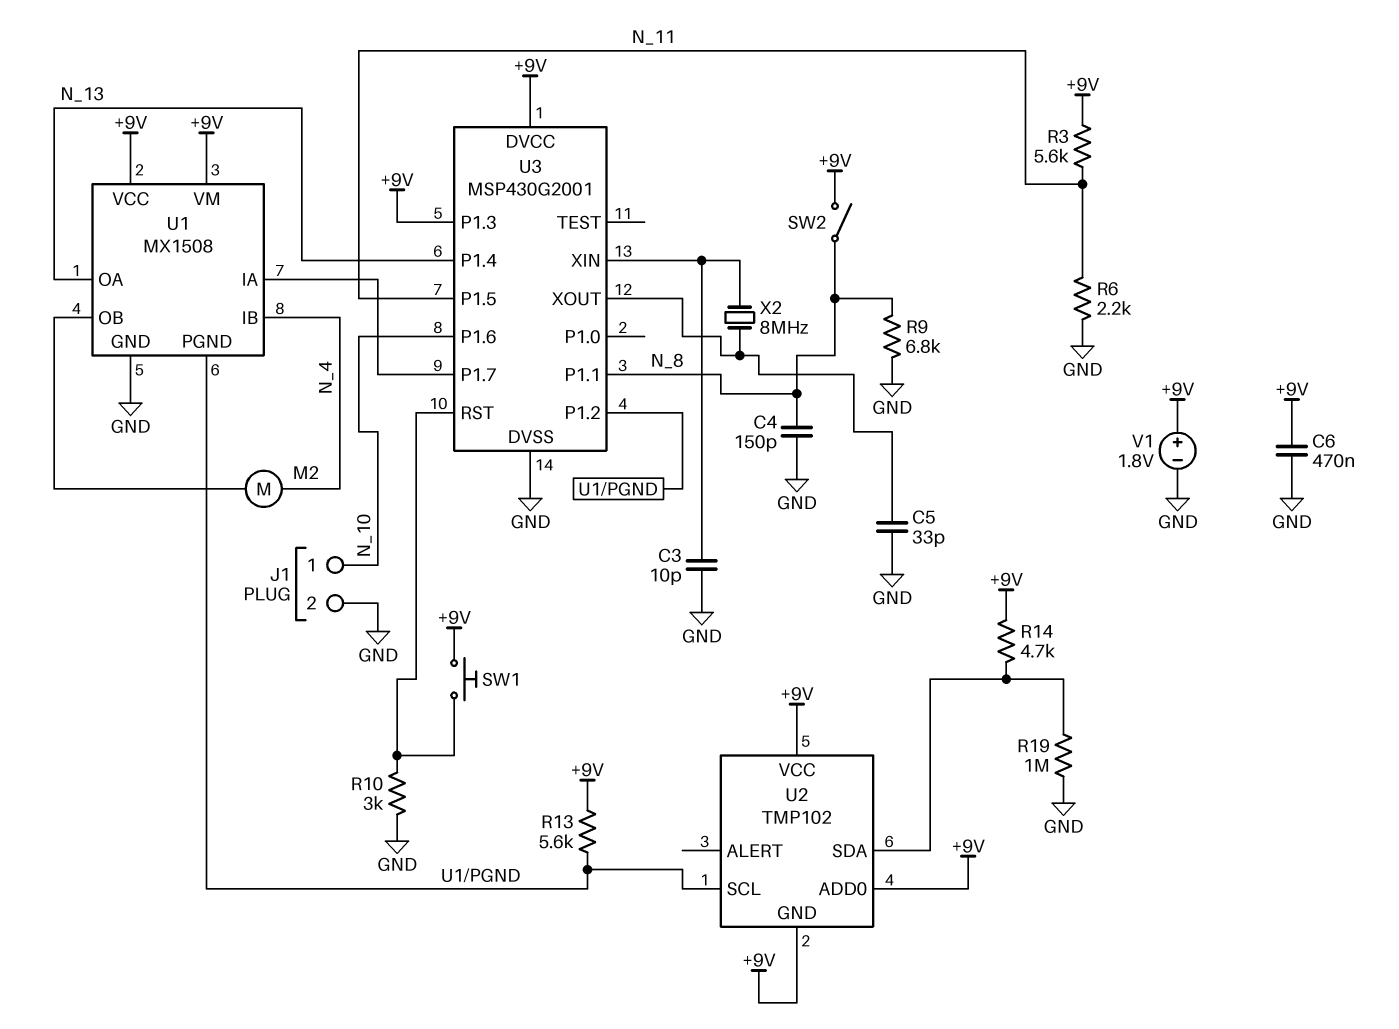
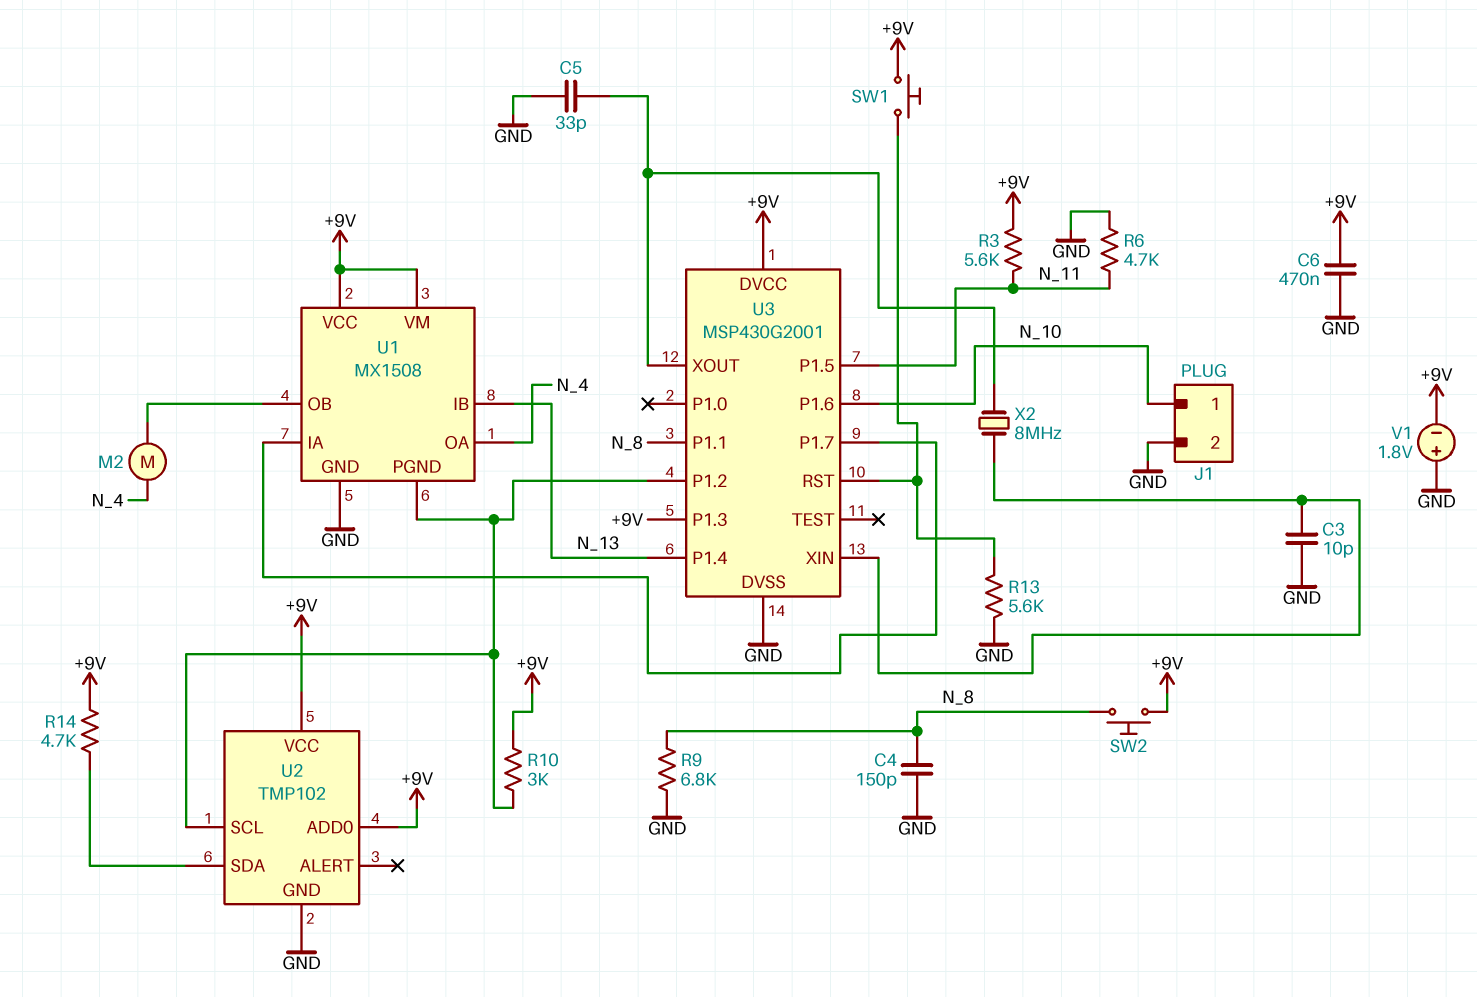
R6: 2.2k (GND, N_11) -> 4.7k (GND, N_11)
R10: 3k (GND, U3/RST) -> 3k (+9V, U1/PGND)
R13: 5.6k (+9V, U1/PGND) -> 5.6k (GND, U3/RST)
R19: 1M (GND, U2/SDA) -> none
SW2: switch (+9V, N_8) -> button (+9V, N_8)
U1 pin IB: N_4 -> N_13
U1 pin OA: N_13 -> N_4
U2 pin GND: +9V -> GND
V1: 1.8V (plus +9V, minus GND) -> 1.8V (plus GND, minus +9V)

